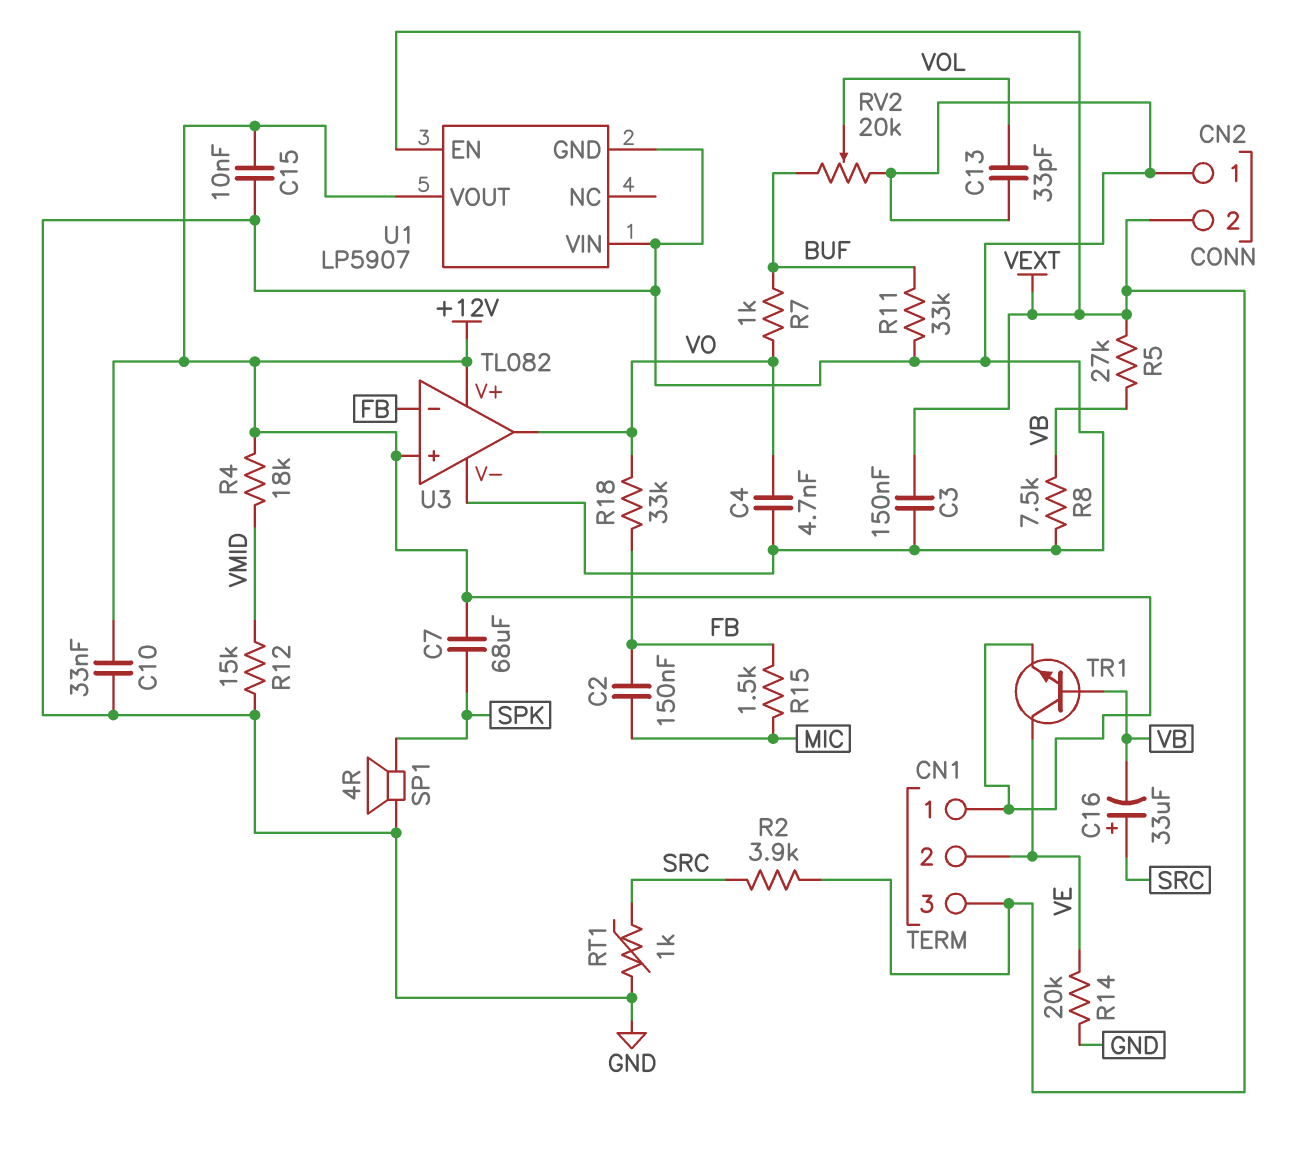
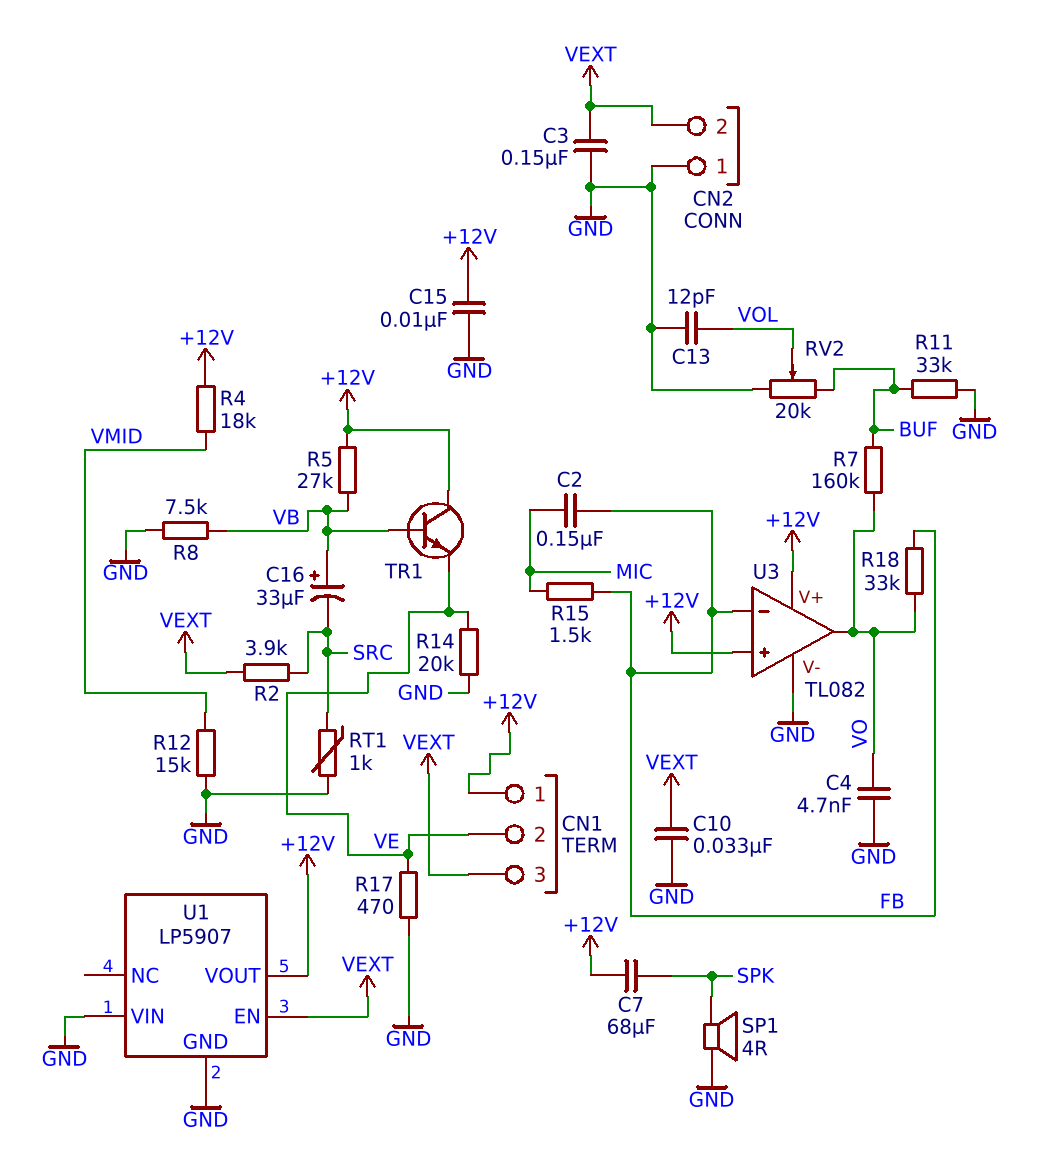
C10: 33nF (+12V, GND) -> 33nF (GND, VEXT)
C13: 33pF (GND, VOL) -> 12pF (GND, VOL)
C16: 33uF (plus SRC, minus VB) -> 33uF (plus VB, minus SRC)
R5: 27k (VB, VEXT) -> 27k (+12V, VB)
R7: 1k (BUF, VO) -> 160k (BUF, VO)
R17: none -> 470 (GND, VE)
TR1: NPN (B VB, C VE, E +12V) -> NPN (B VB, C +12V, E VE)

